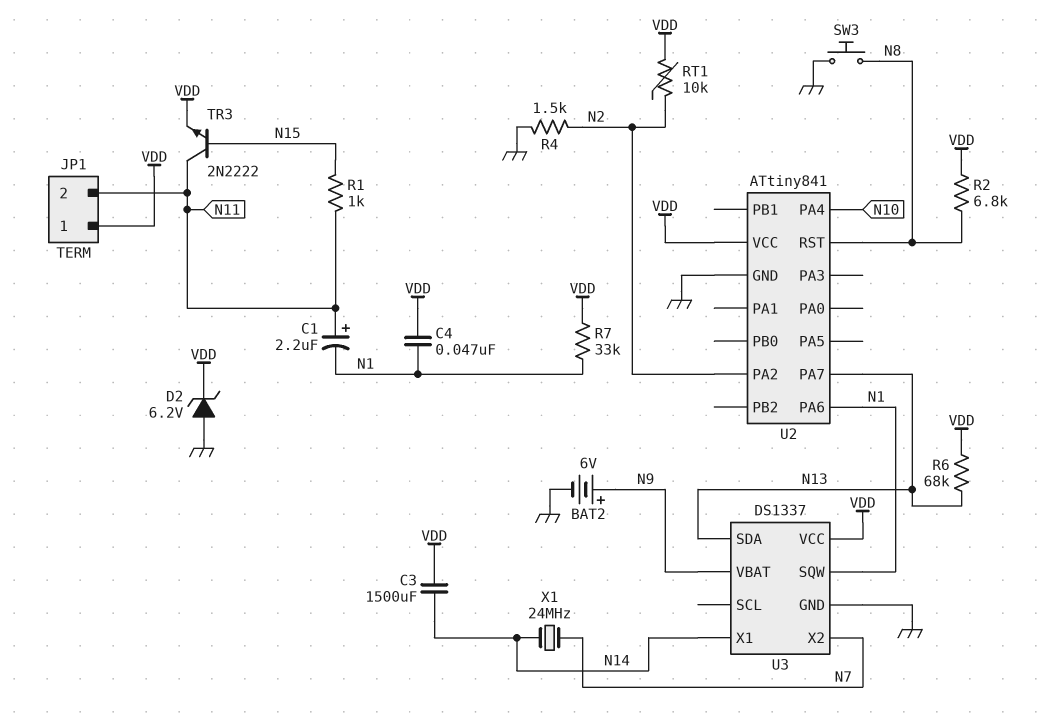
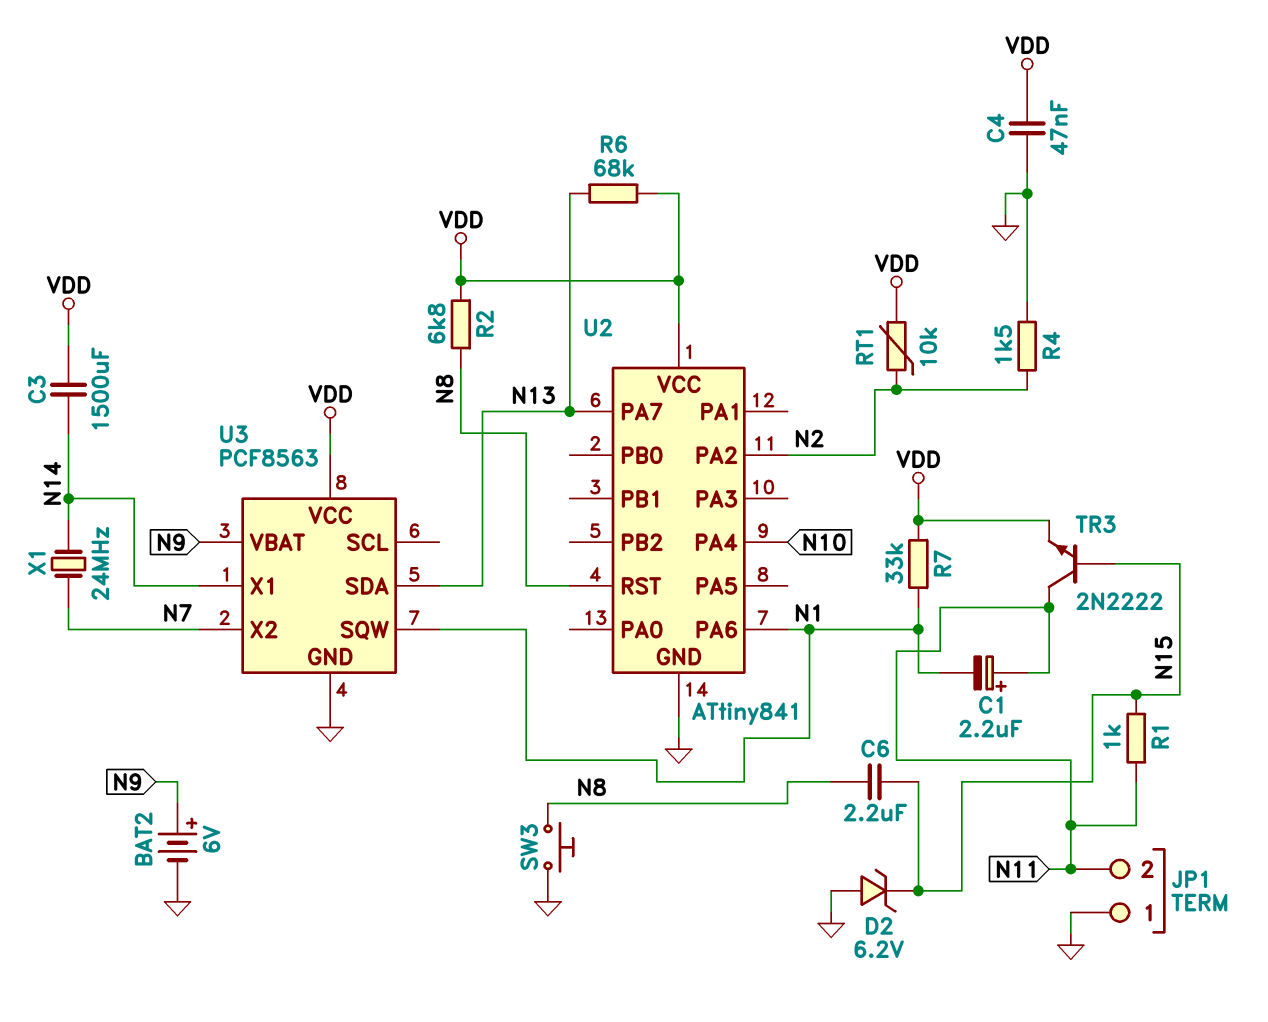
C4: 47nF (N1, VDD) -> 47nF (GND, VDD)
C6: none -> 2.2uF (N8, N15)
D2: zener 6.2V (A GND, K VDD) -> zener 6.2V (A GND, K N15)
JP1 pin 1: VDD -> GND
U3: DS1337 -> PCF8563

